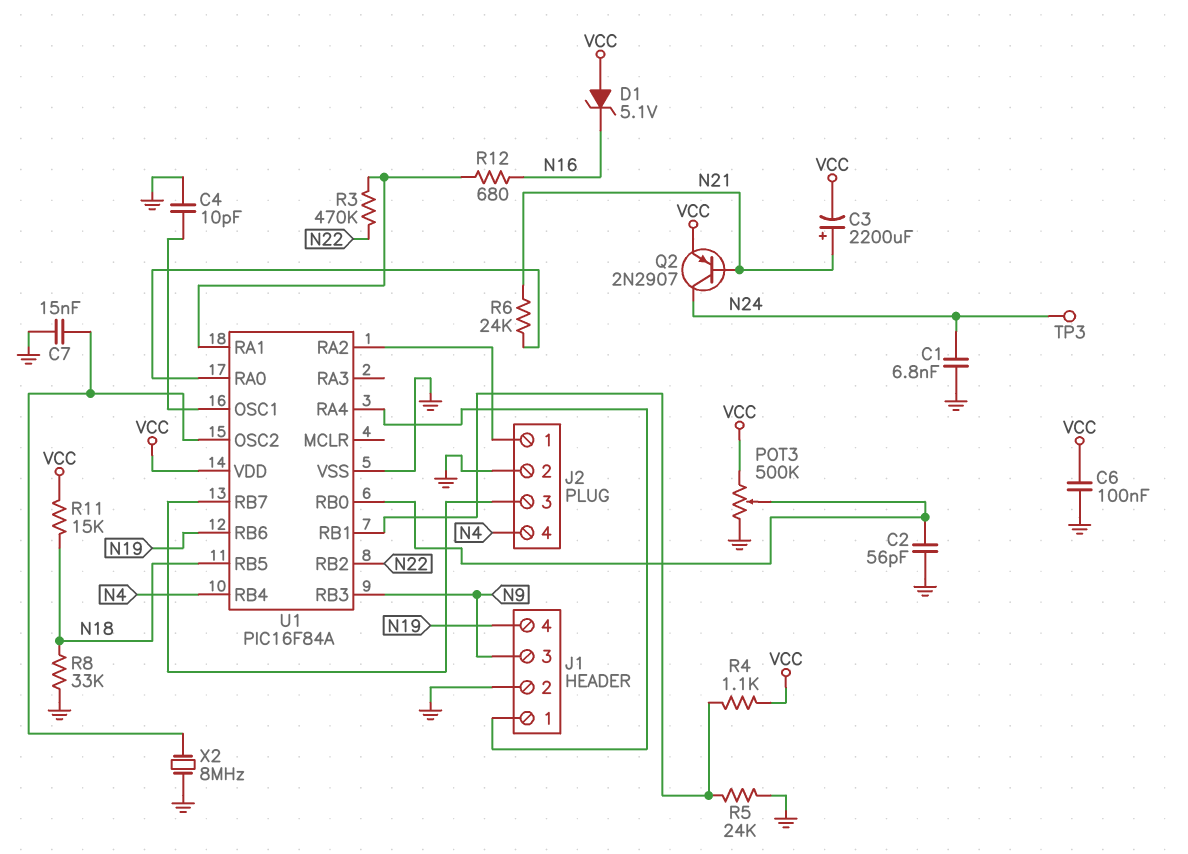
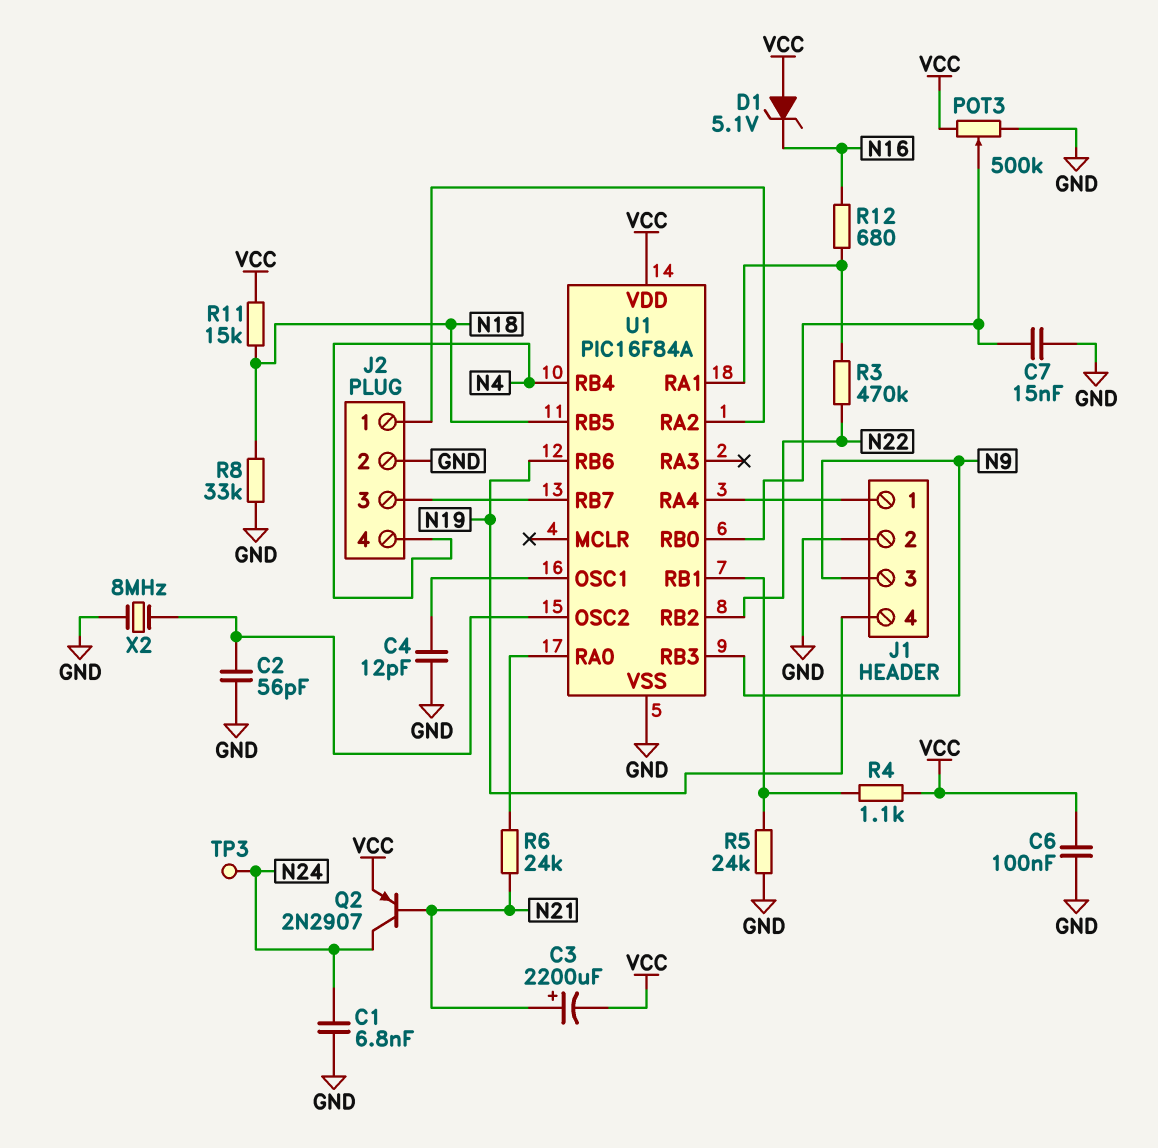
C2: 56pF (GND, U1/RB0) -> 56pF (GND, U1/OSC2)
C4: 10pF (GND, U1/OSC1) -> 12pF (GND, U1/OSC1)
C7: 15nF (GND, U1/OSC2) -> 15nF (GND, U1/RB0)

